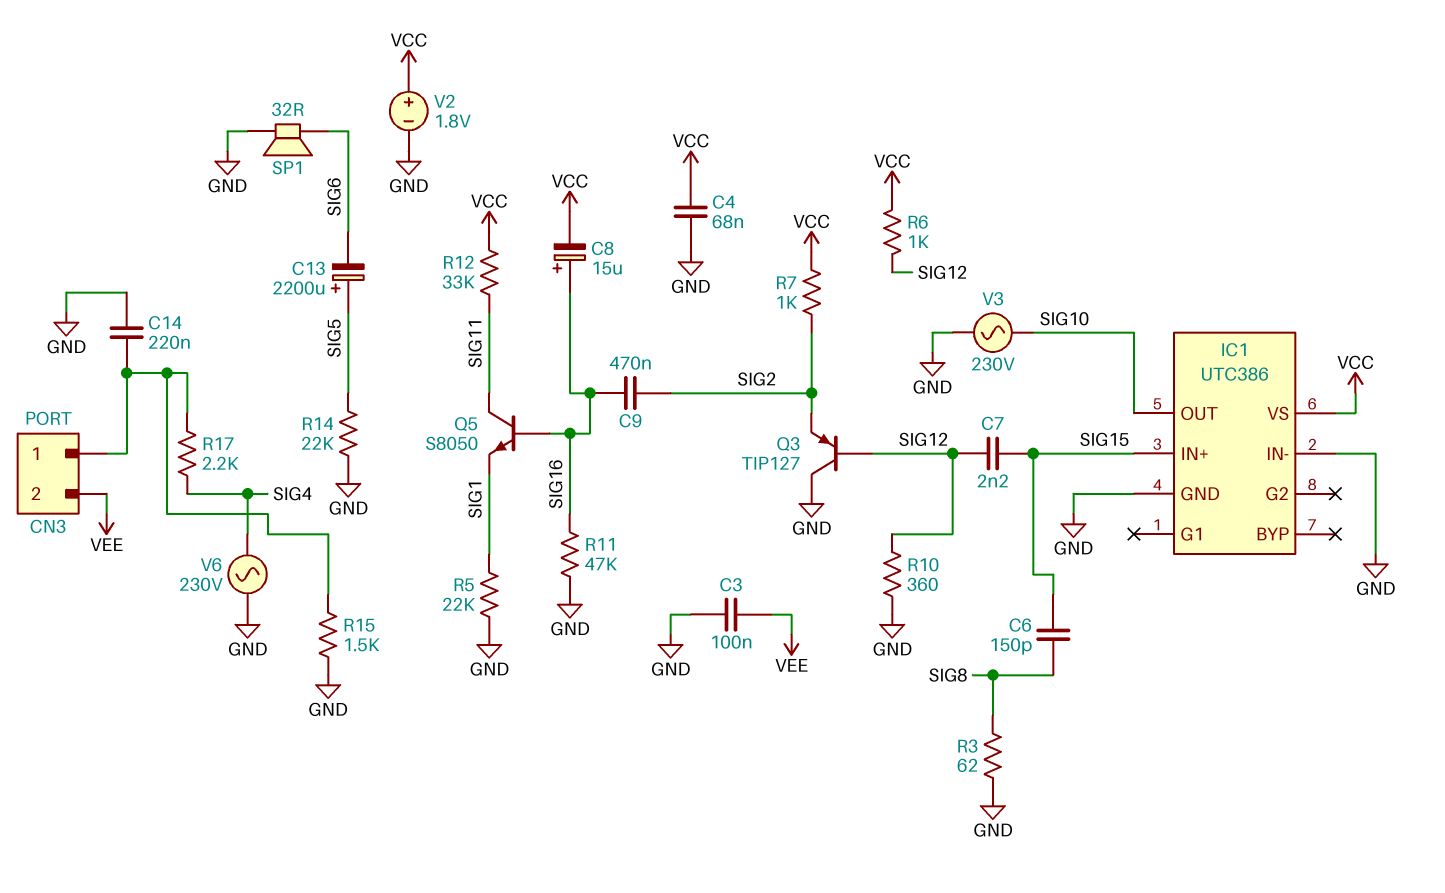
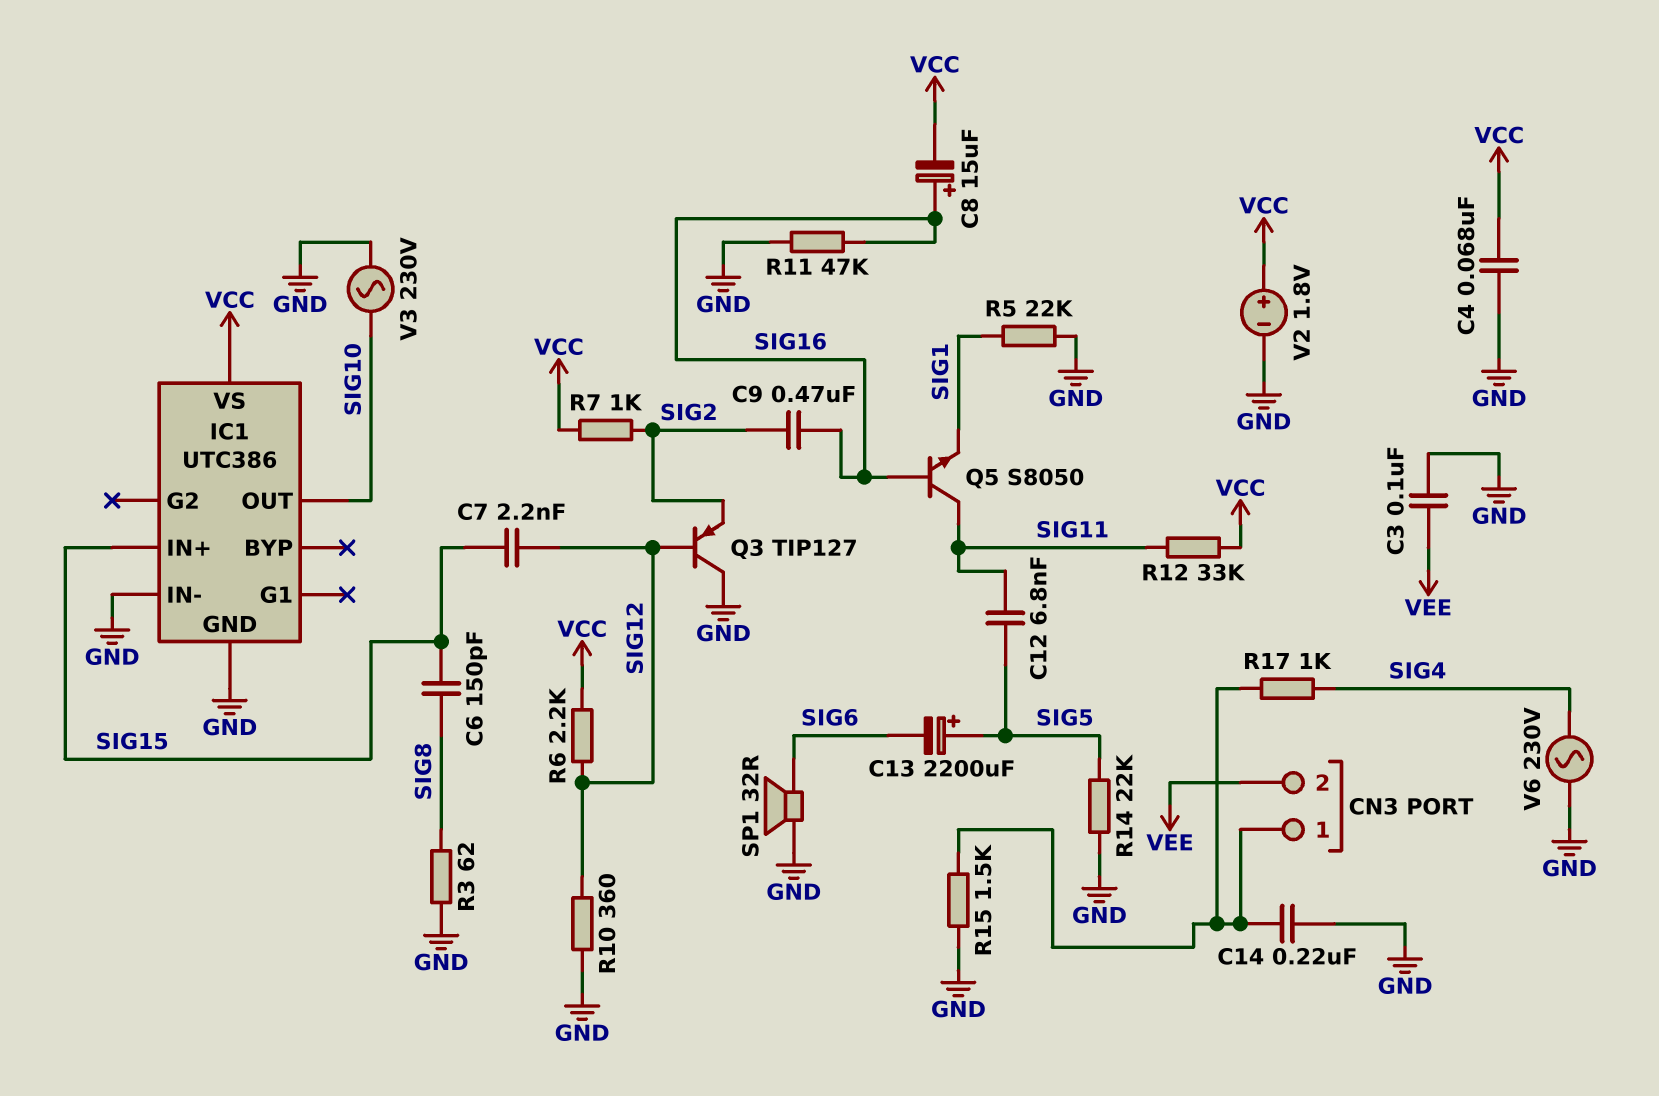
C12: none -> 6.8nF (SIG5, SIG11)
R6: 1k (SIG12, VCC) -> 2.2k (SIG12, VCC)
R17: 2.2k (CN3/1, SIG4) -> 1k (CN3/1, SIG4)

